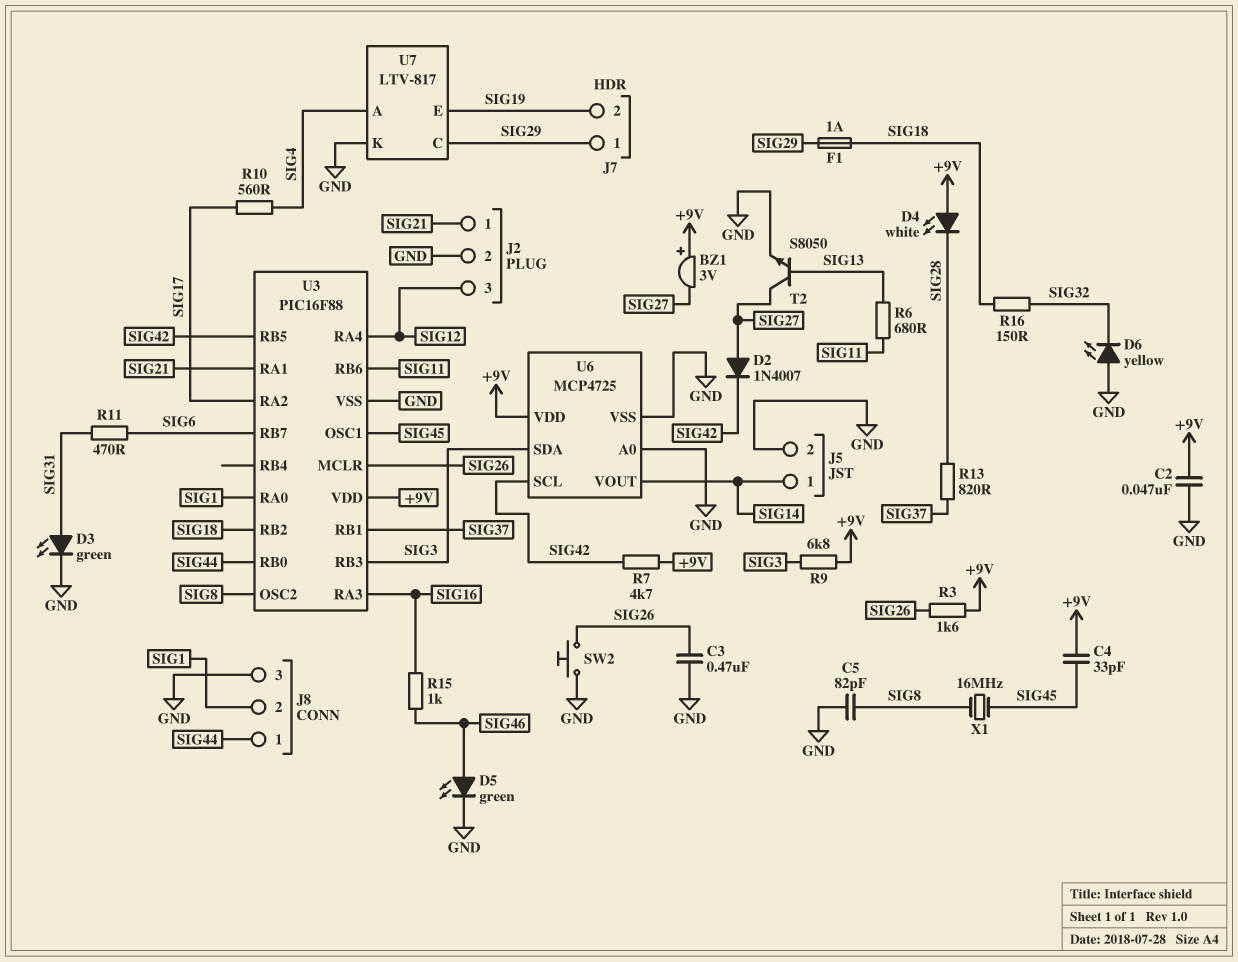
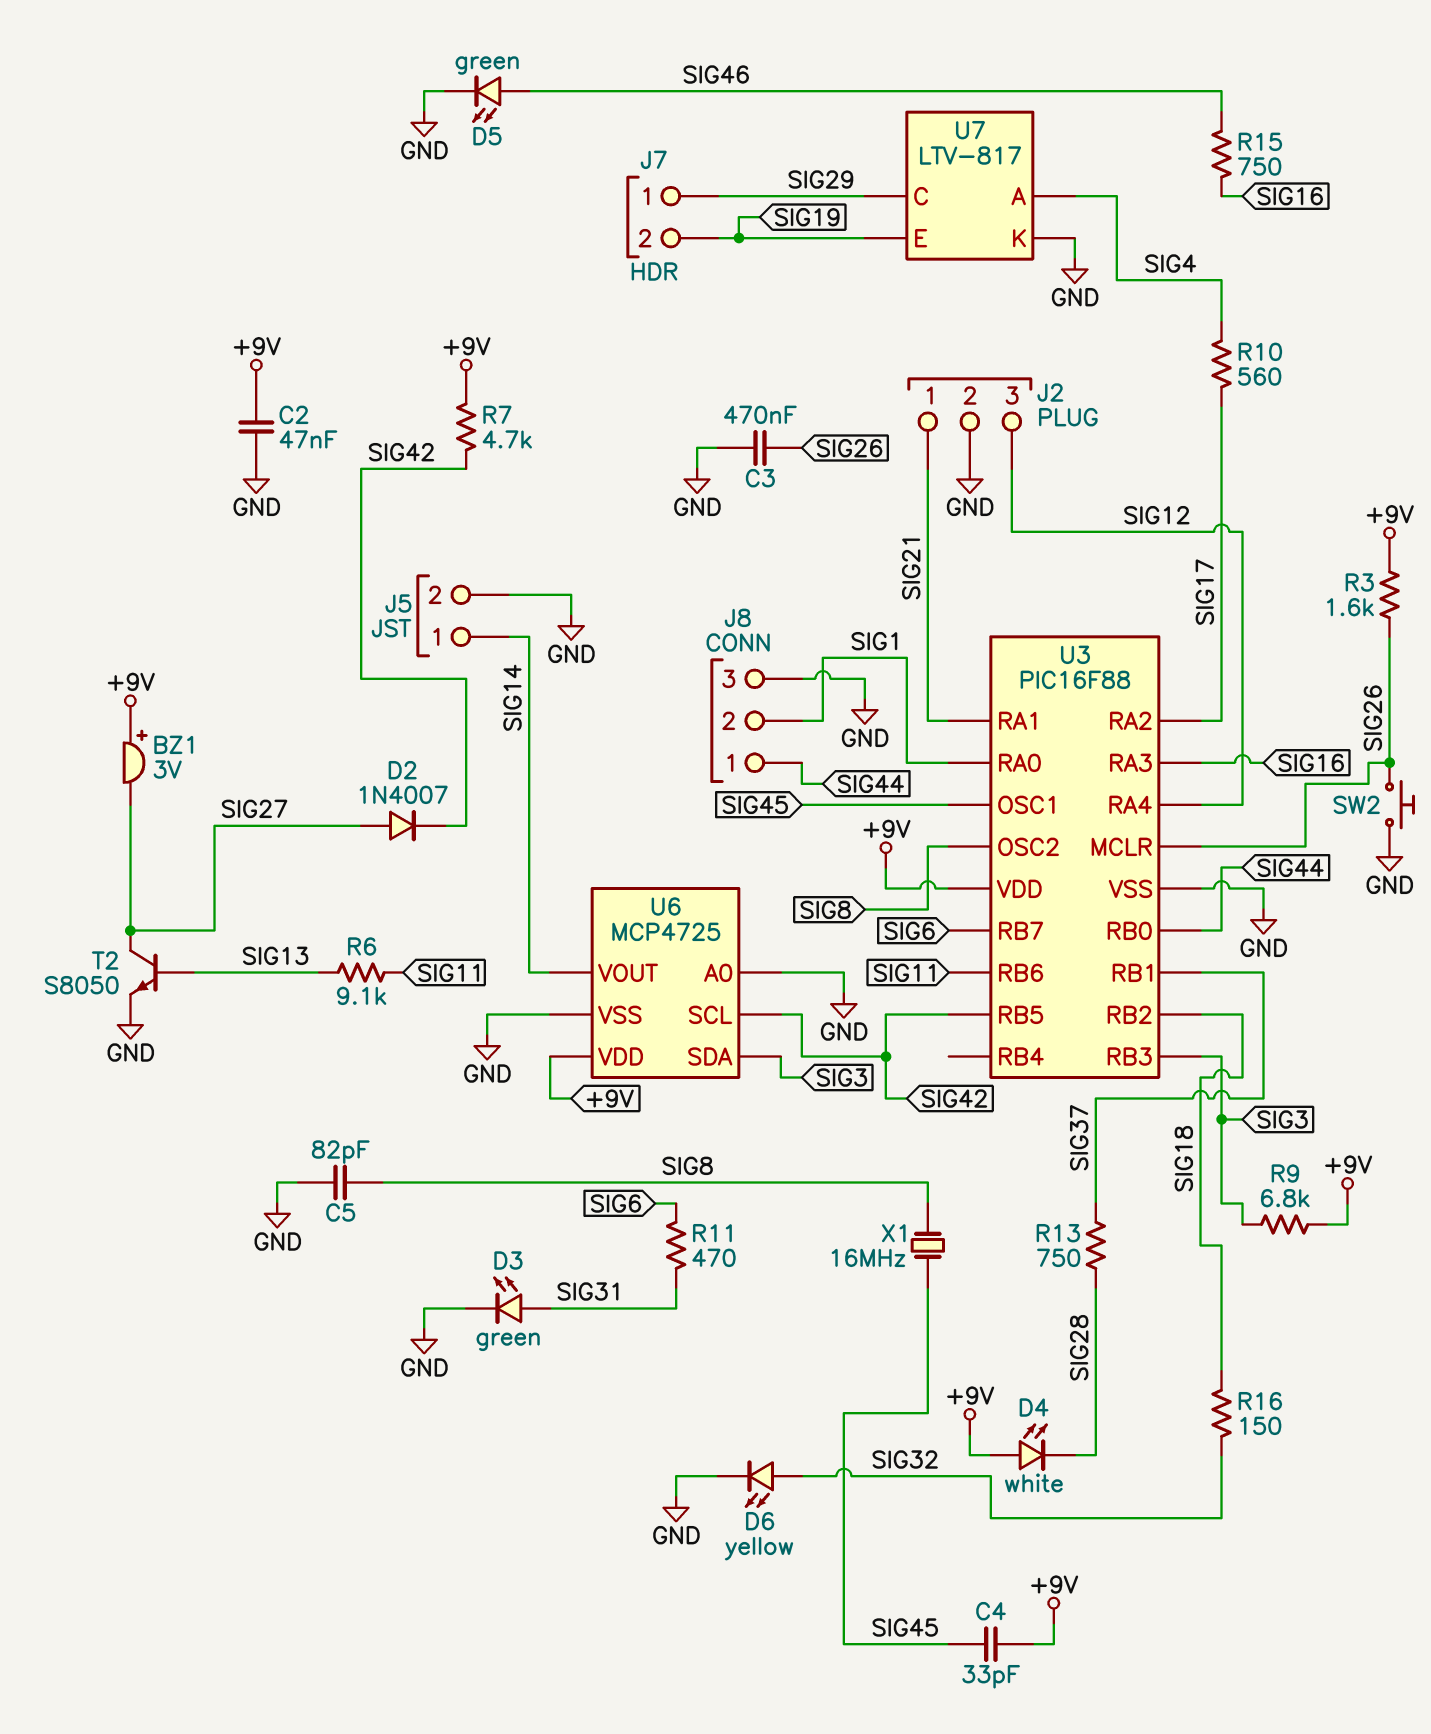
D6: LED yellow (A GND, K SIG32) -> LED yellow (A SIG32, K GND)
F1: 1A (SIG18, SIG29) -> none
R6: 680 (SIG11, SIG13) -> 9.1k (SIG11, SIG13)
R13: 820 (SIG28, SIG37) -> 750 (SIG28, SIG37)
R15: 1k (SIG16, SIG46) -> 750 (SIG16, SIG46)

